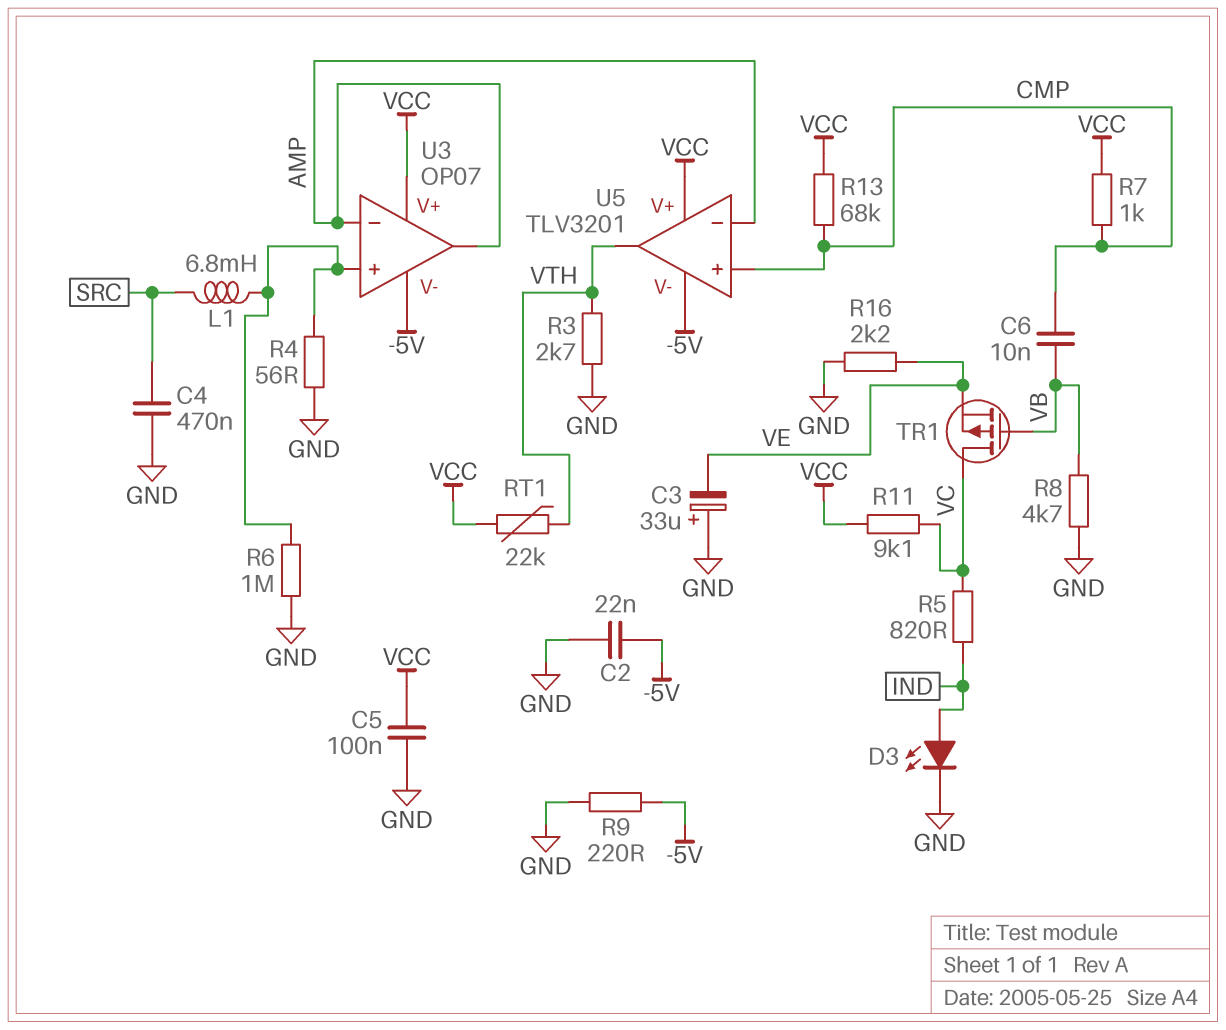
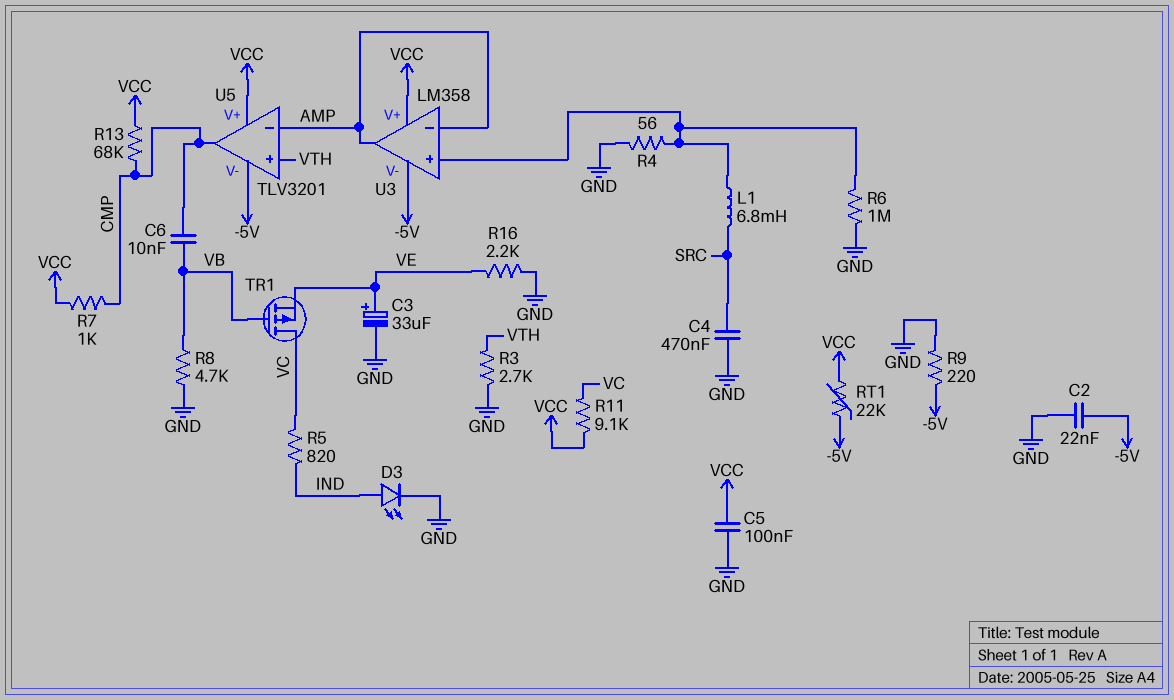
C3: 33uF (plus GND, minus VE) -> 33uF (plus VE, minus GND)
RT1: 22k (VCC, VTH) -> 22k (-5V, VCC)
U3: OP07 -> LM358
U5 pin in+: CMP -> VTH
U5 pin out: VTH -> CMP

